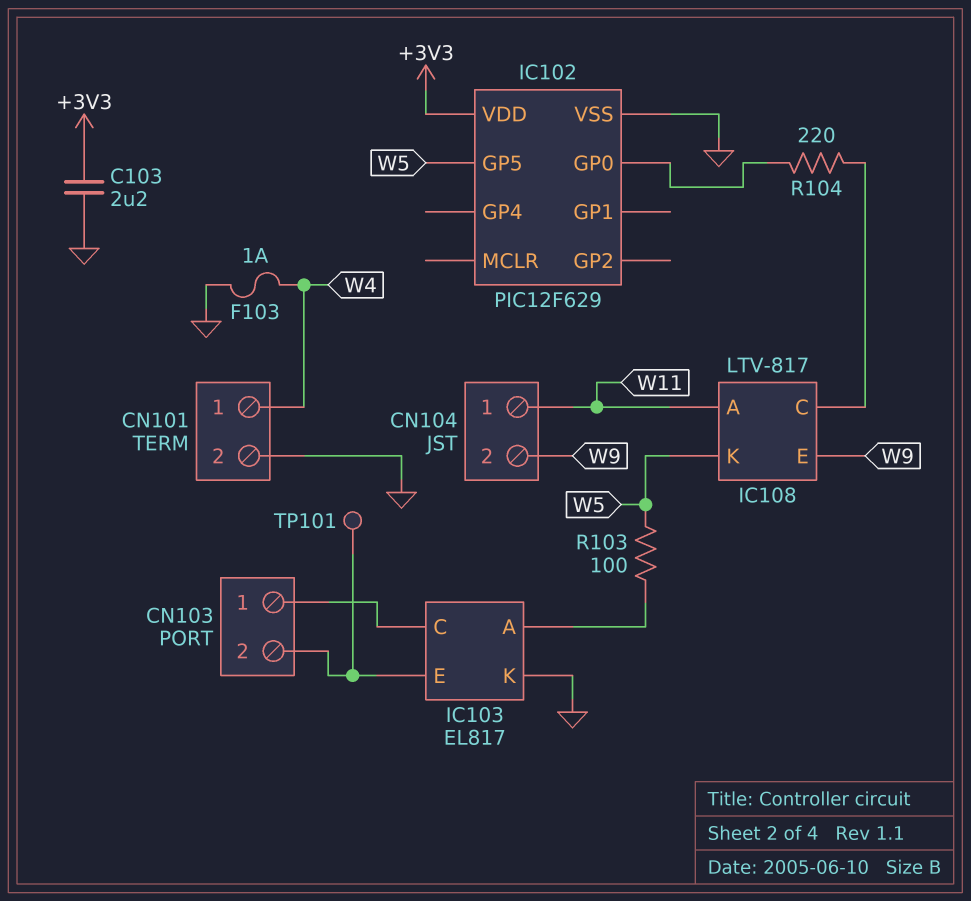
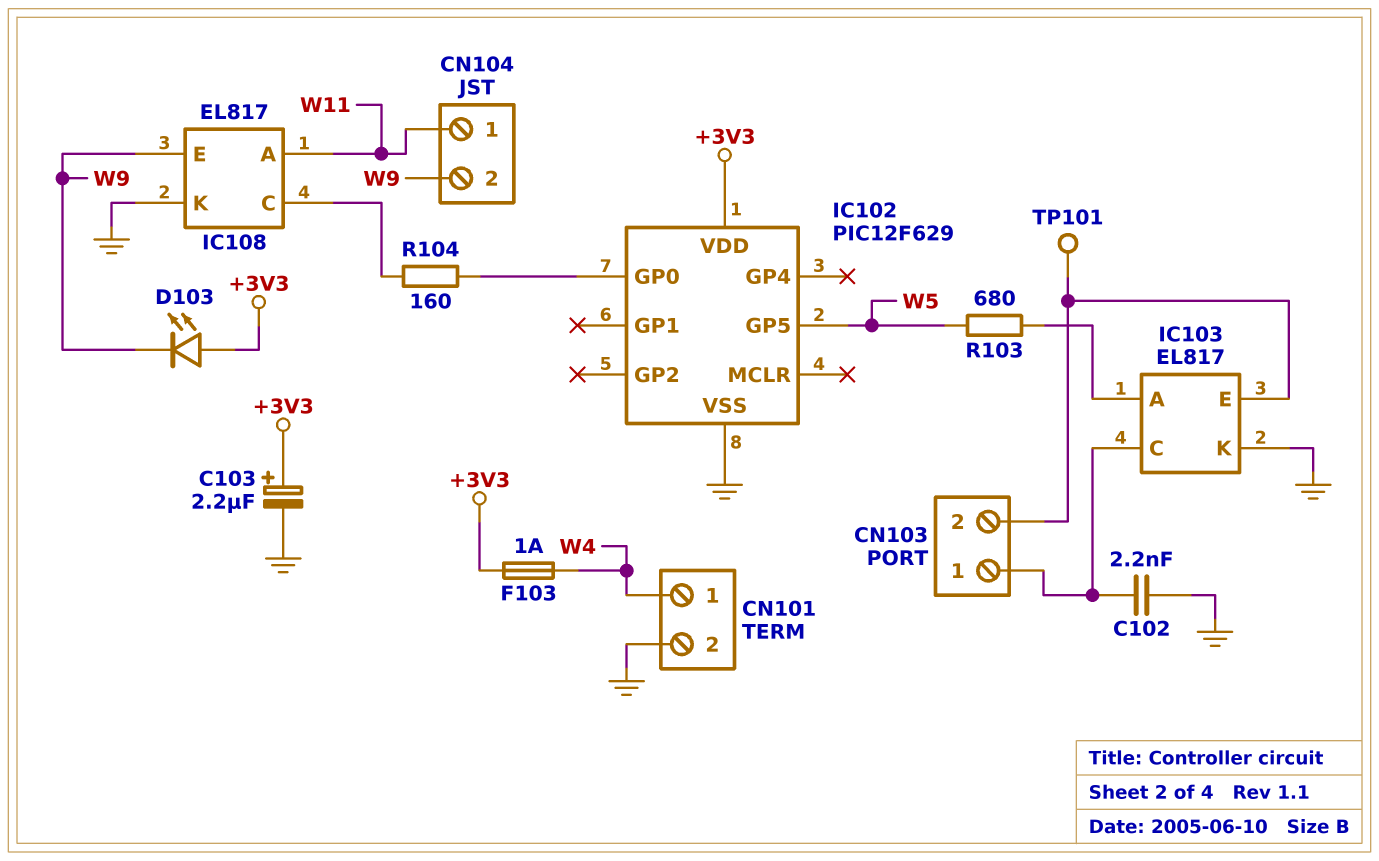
C102: none -> 2.2nF (CN103/1, GND)
C103: 2.2uF (+3V3, GND) -> 2.2uF (plus +3V3, minus GND)
D103: none -> LED (A +3V3, K W9)
F103: 1A (GND, W4) -> 1A (+3V3, W4)
IC108: LTV-817 -> EL817
IC108 pin K: W5 -> GND
R103: 100 (IC103/A, W5) -> 680 (IC103/A, W5)
R104: 220 (IC102/GP0, IC108/C) -> 160 (IC102/GP0, IC108/C)

